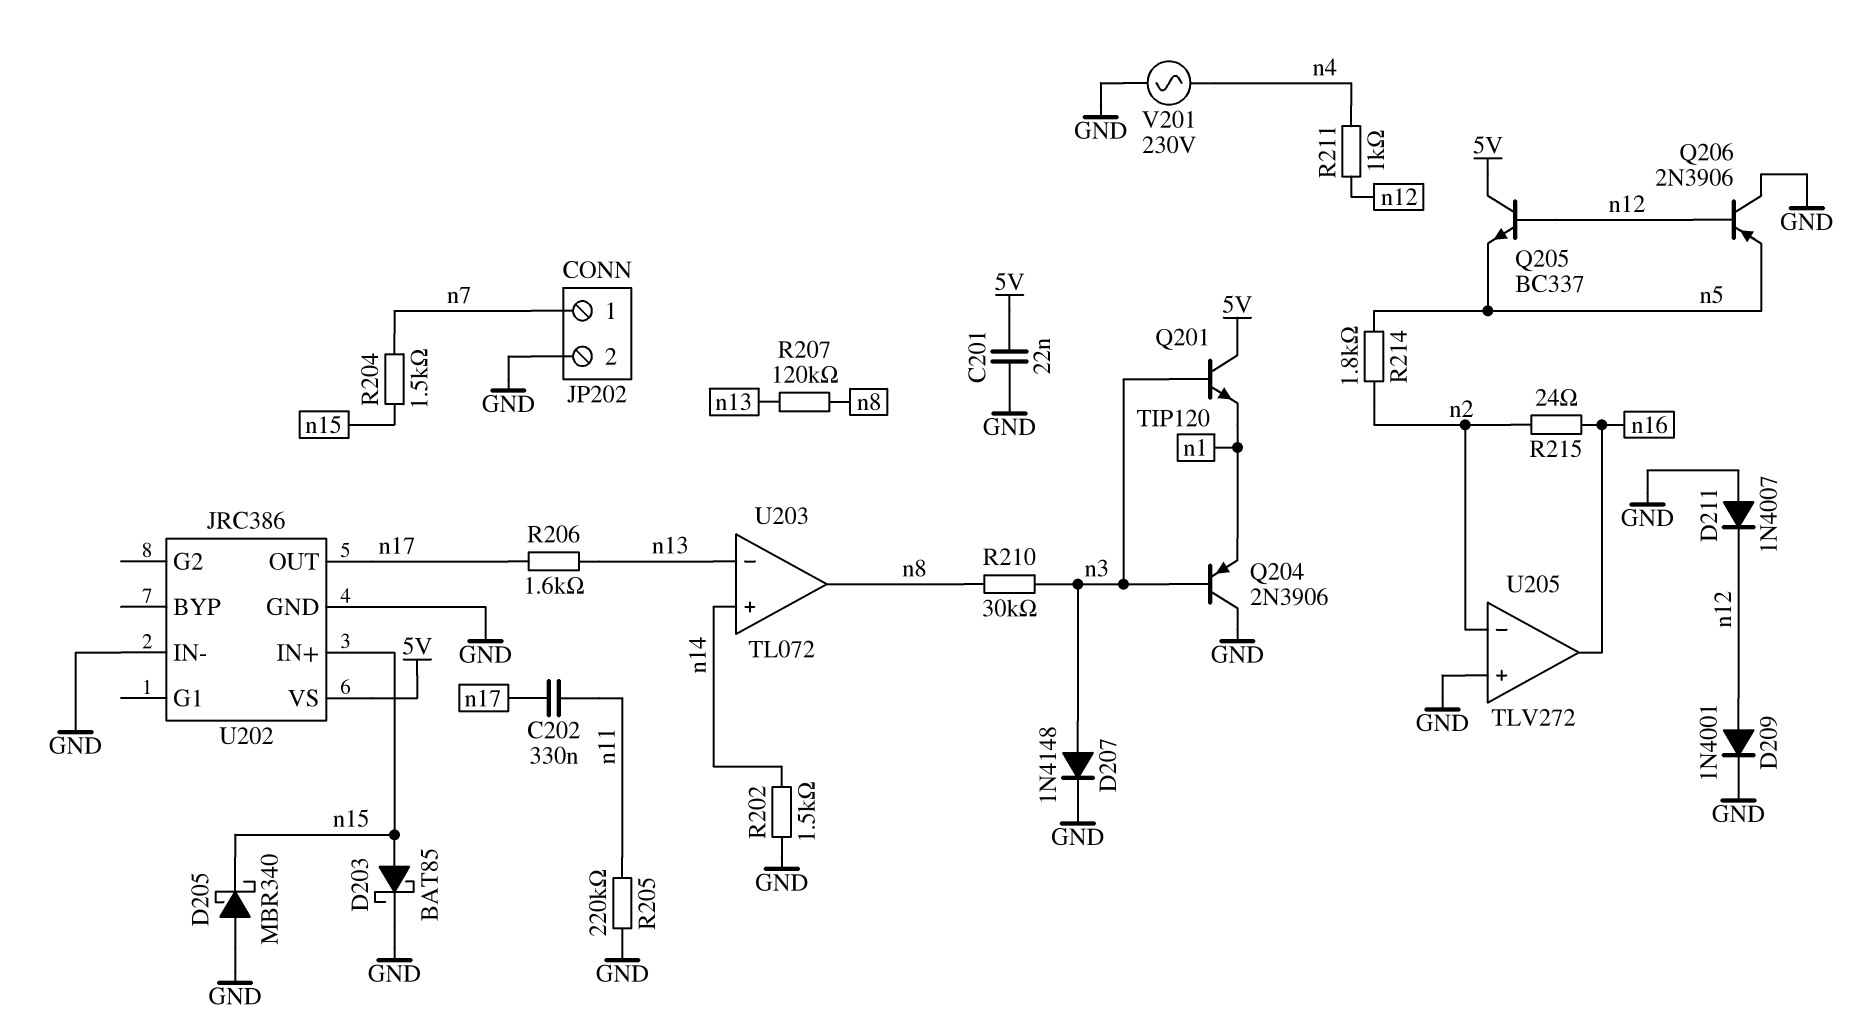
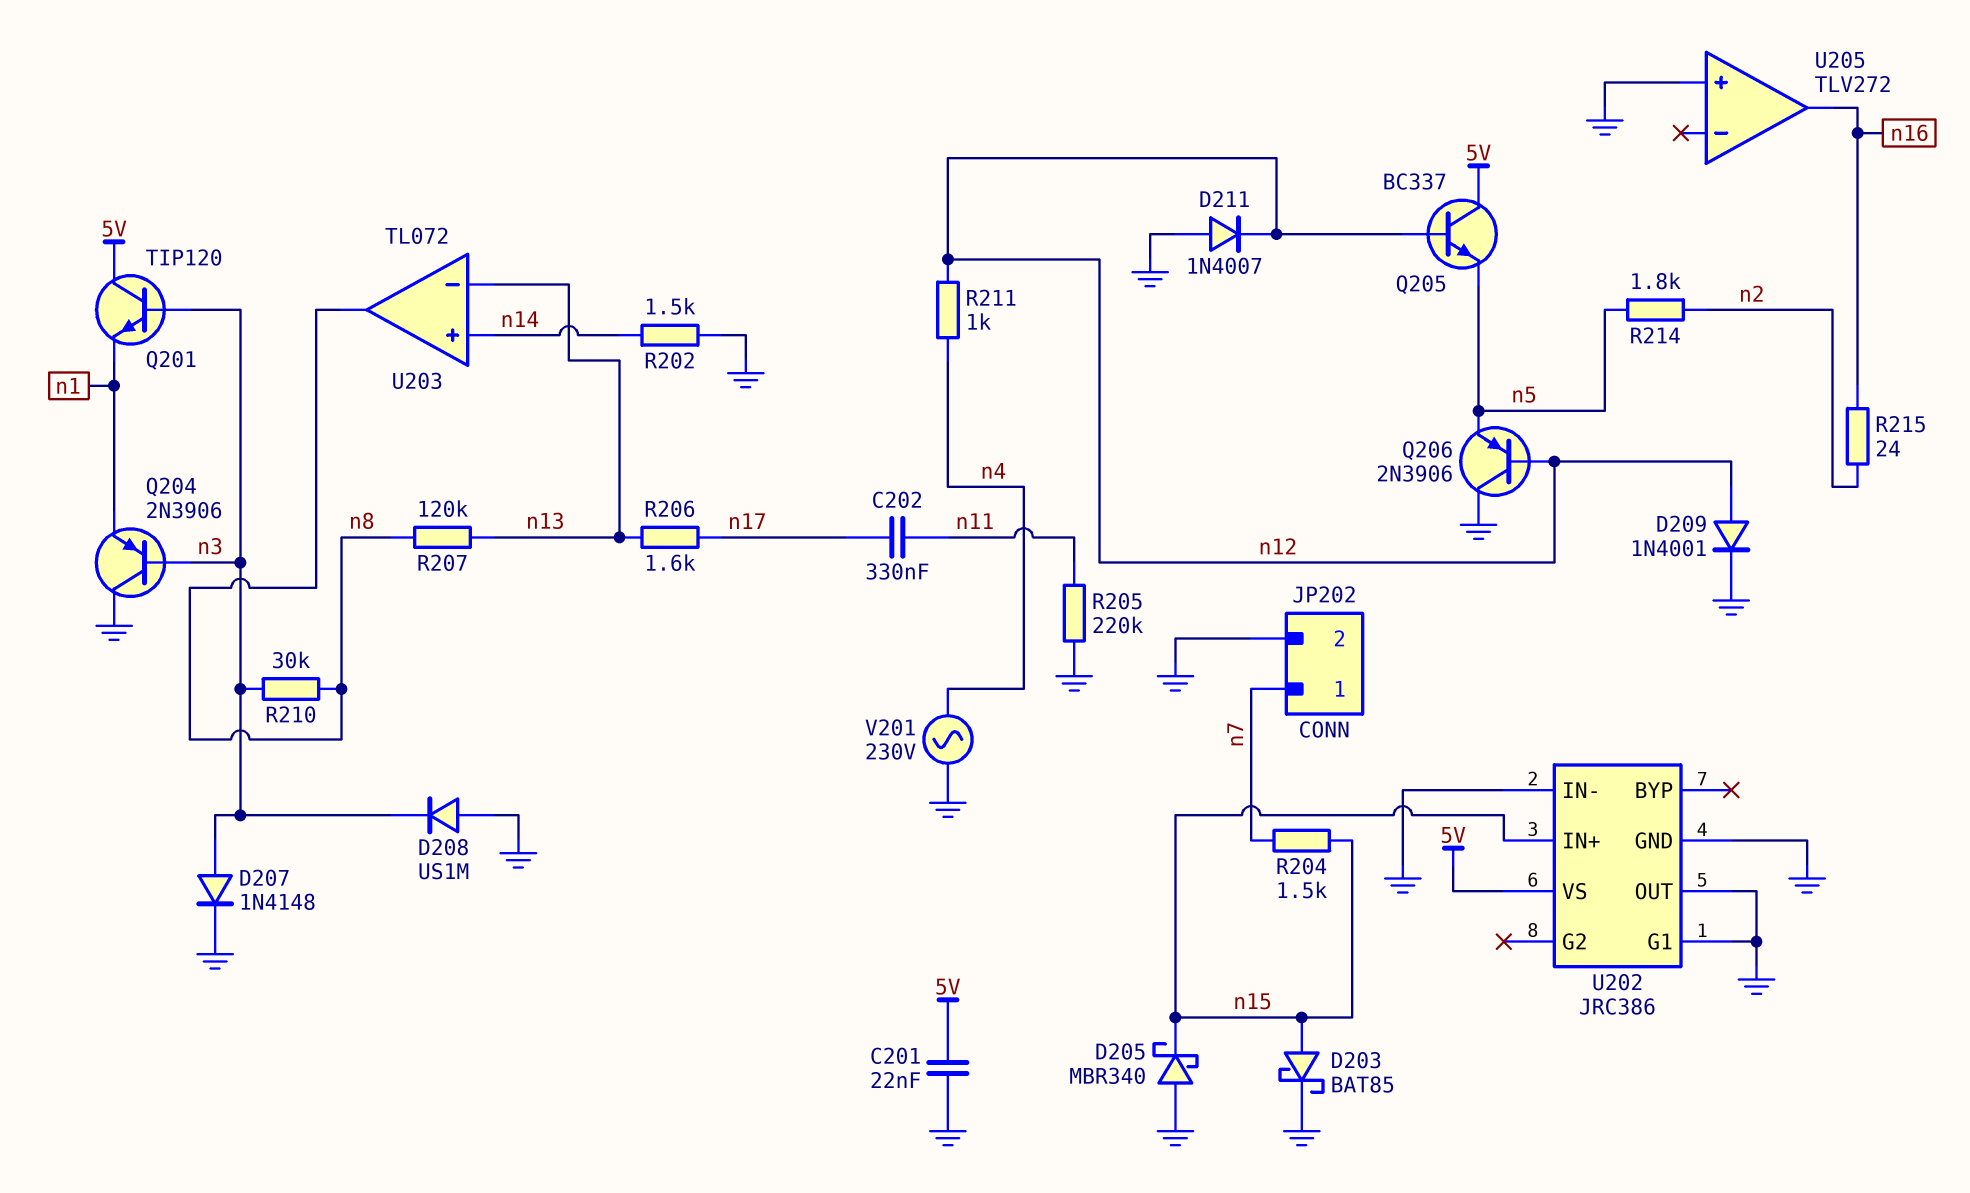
D208: none -> diode US1M (A GND, K n3)
U202 pin G1: none -> GND
U202 pin OUT: n17 -> GND
U205 pin in-: n2 -> none

